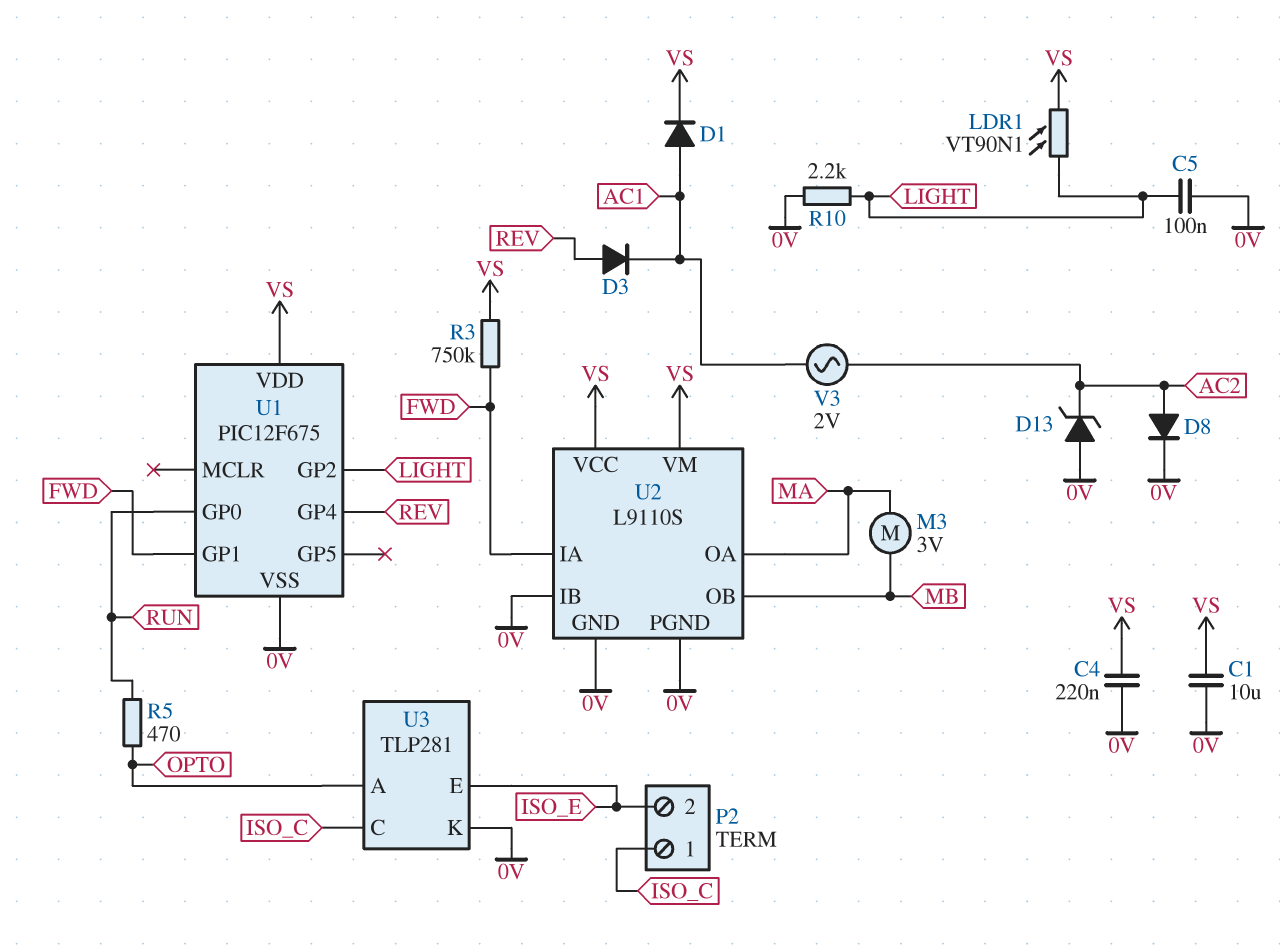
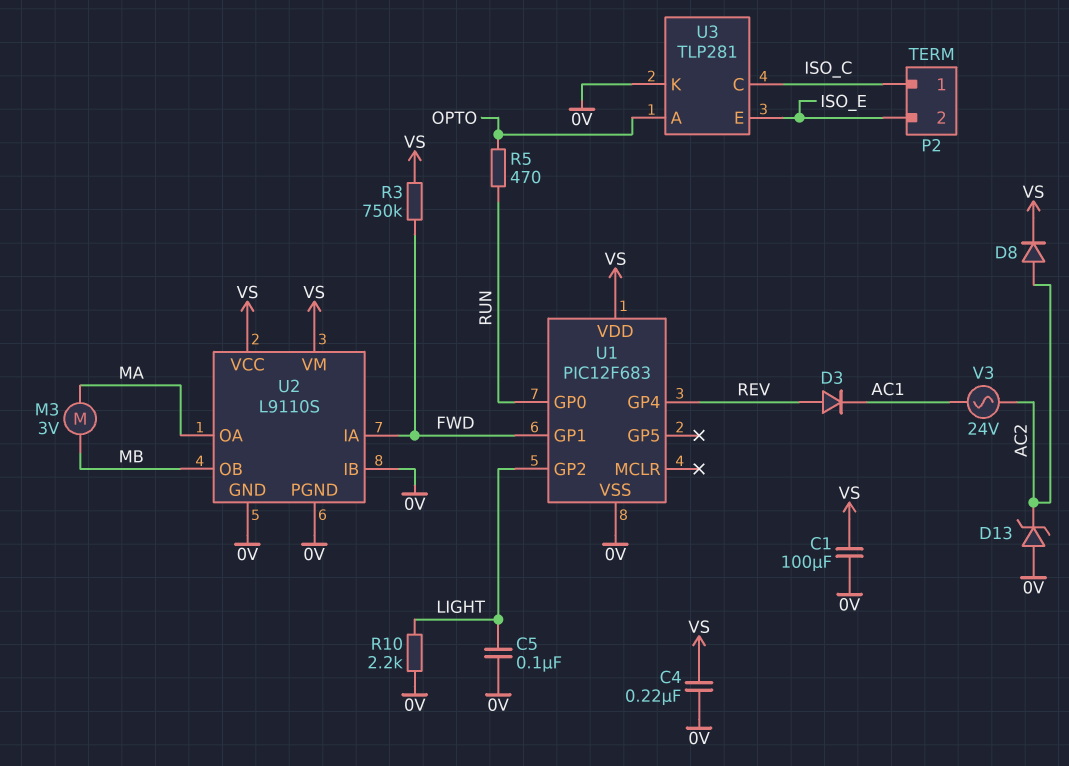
C1: 10uF (0V, VS) -> 100uF (0V, VS)
D1: diode (A AC1, K VS) -> none
D8: diode (A AC2, K 0V) -> diode (A AC2, K VS)
LDR1: VT90N1 (LIGHT, VS) -> none
U1: PIC12F675 -> PIC12F683
V3: AC 2V (AC1, AC2) -> AC 24V (AC1, AC2)

